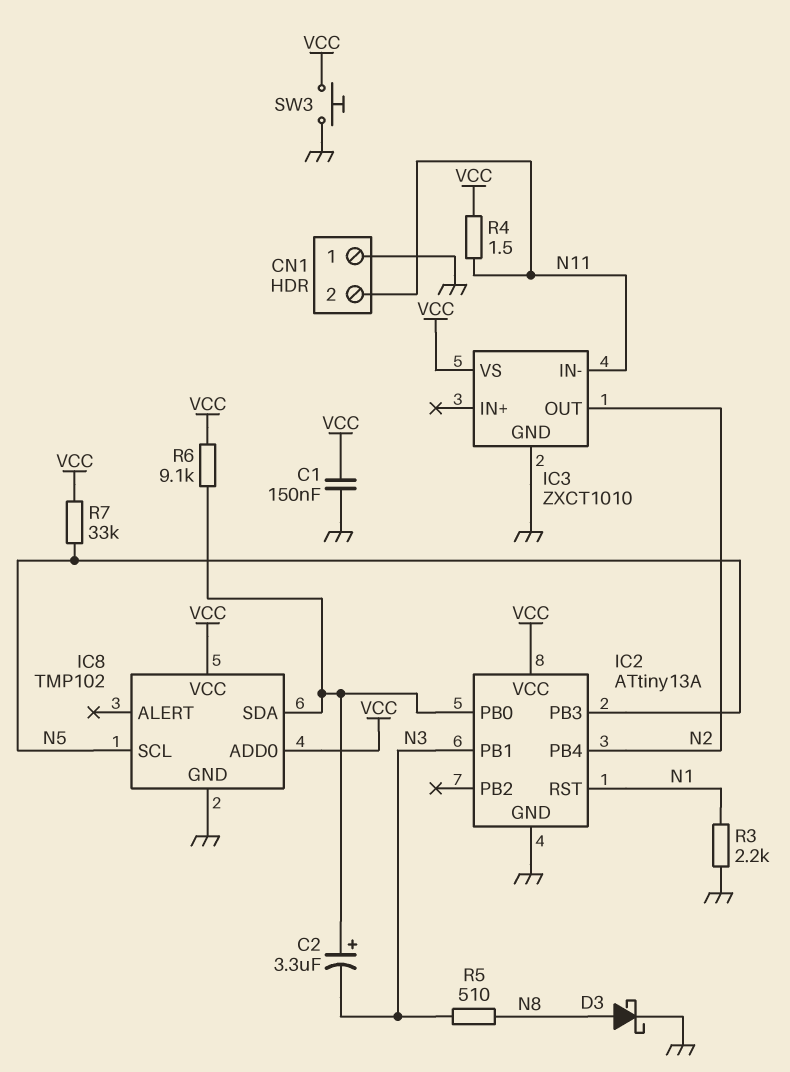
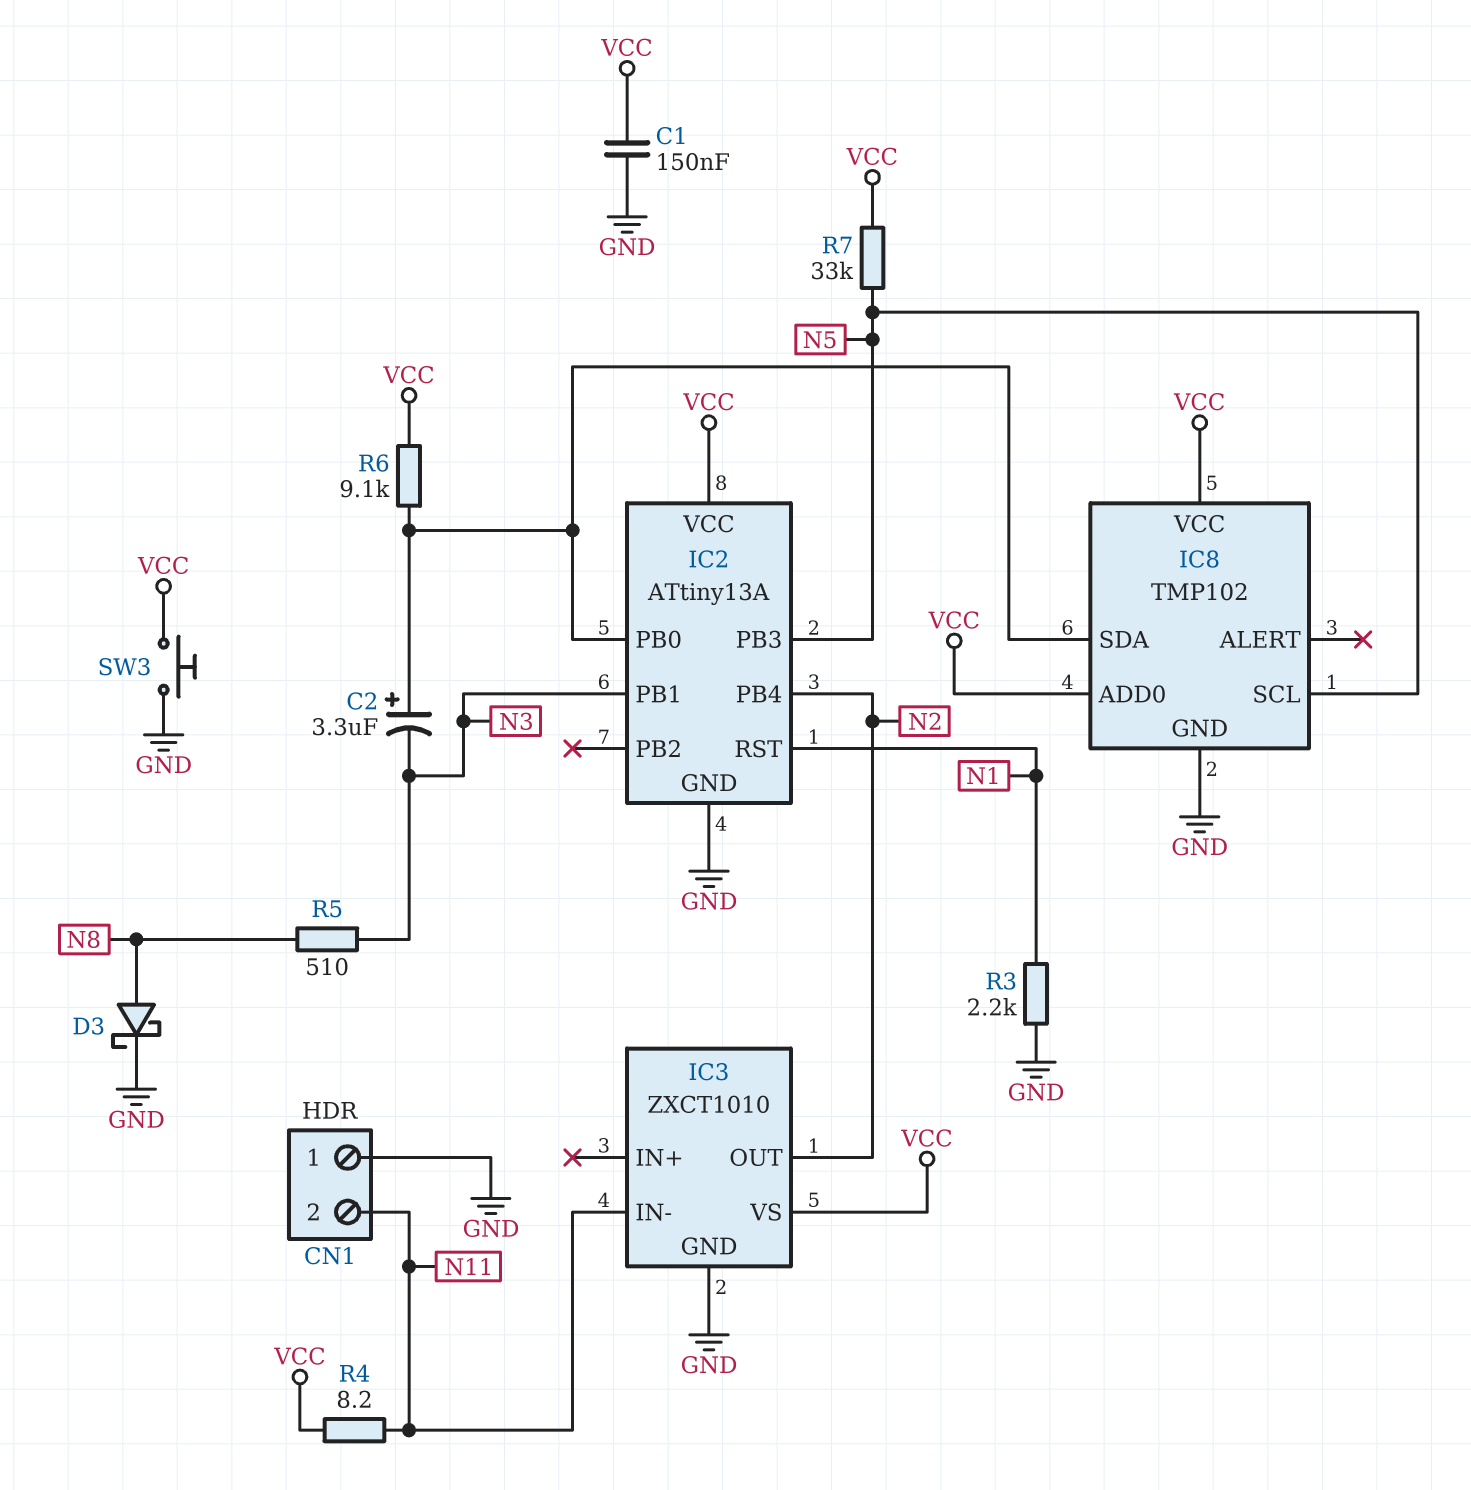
R4: 1.5 (N11, VCC) -> 8.2 (N11, VCC)

